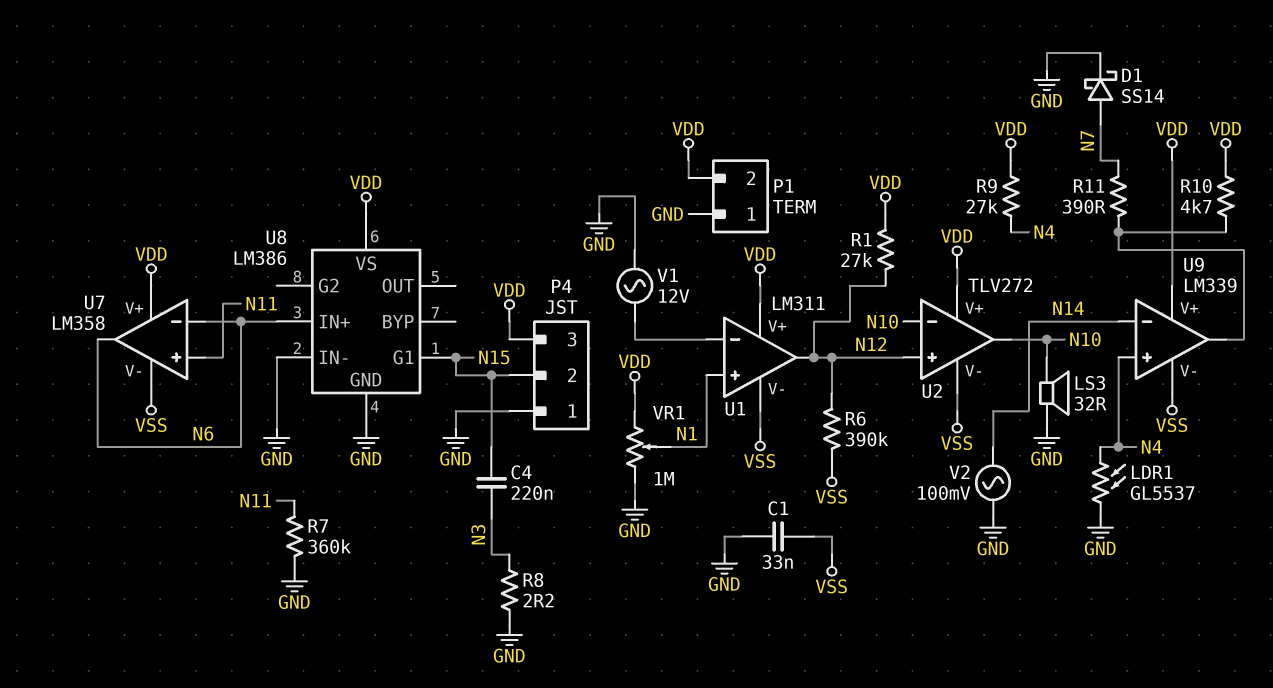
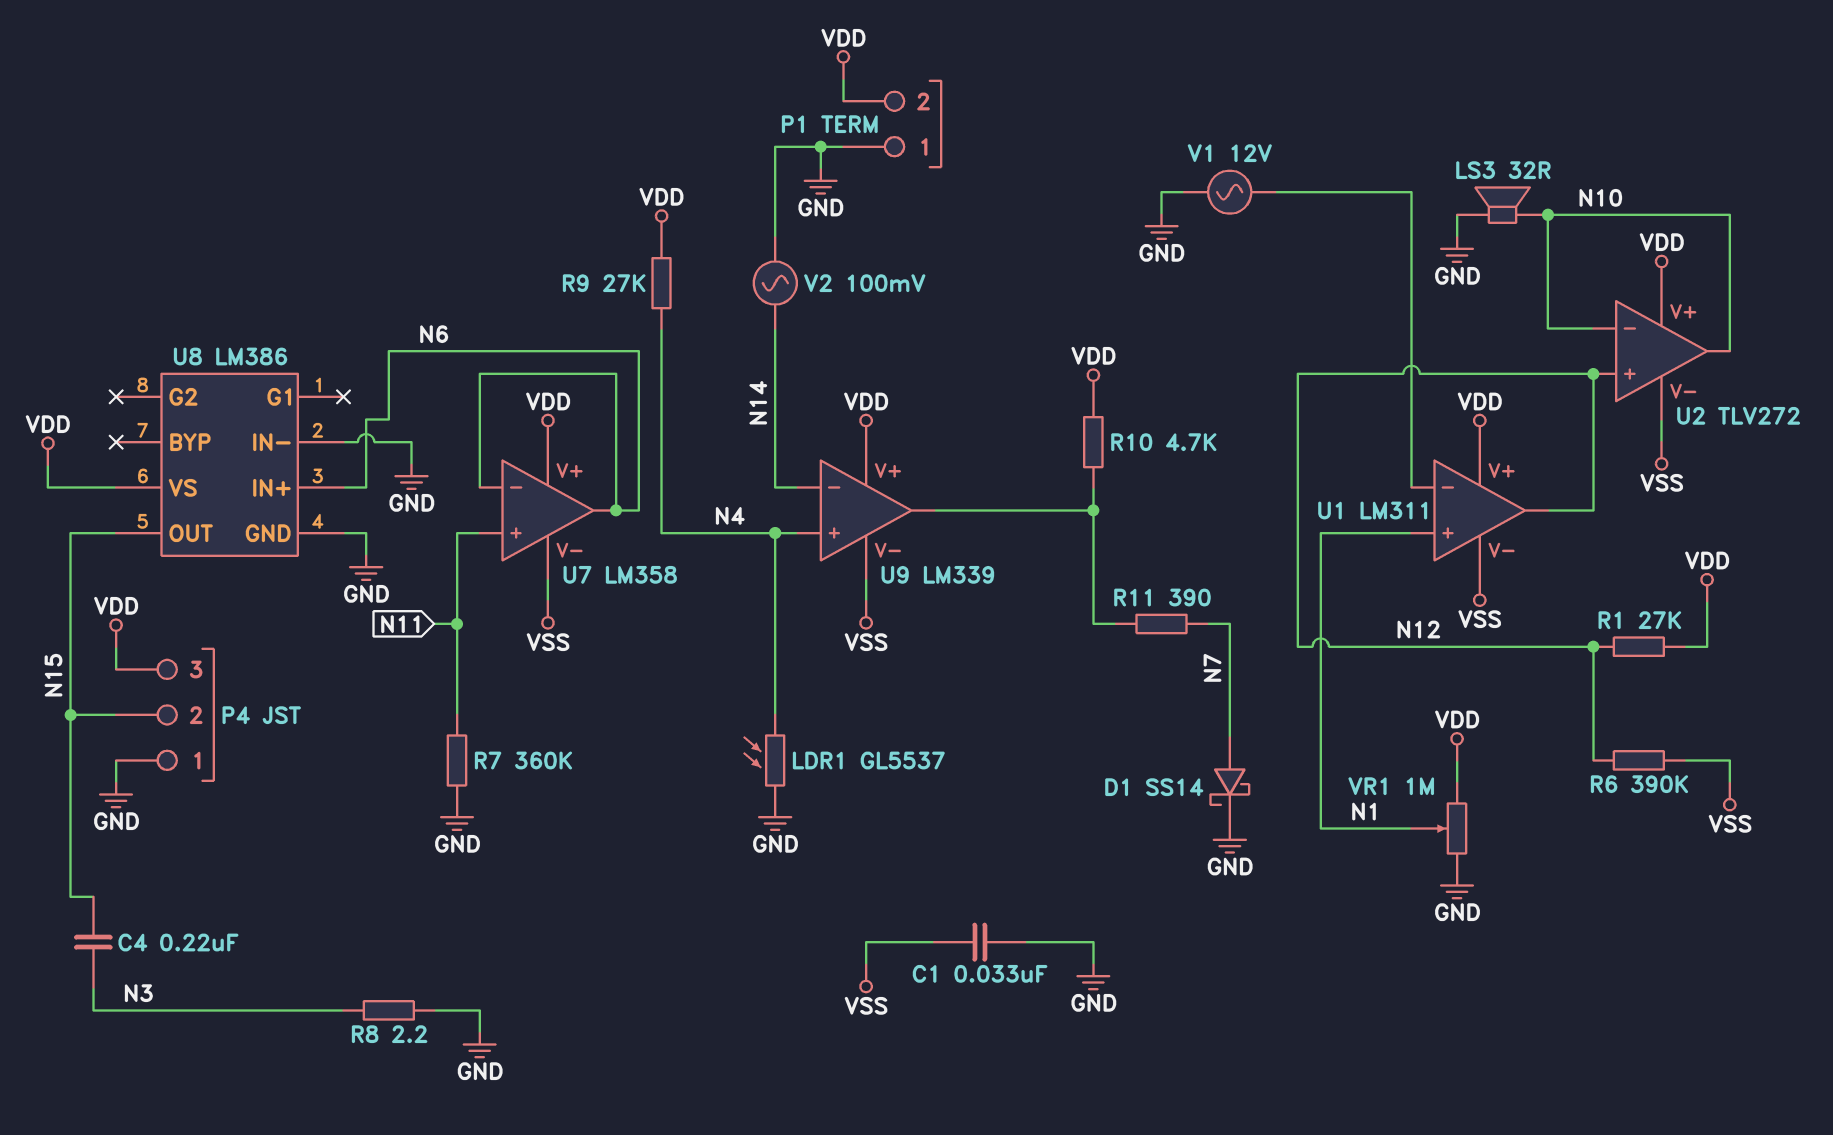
U8 pin G1: N15 -> none
U8 pin OUT: none -> N15

